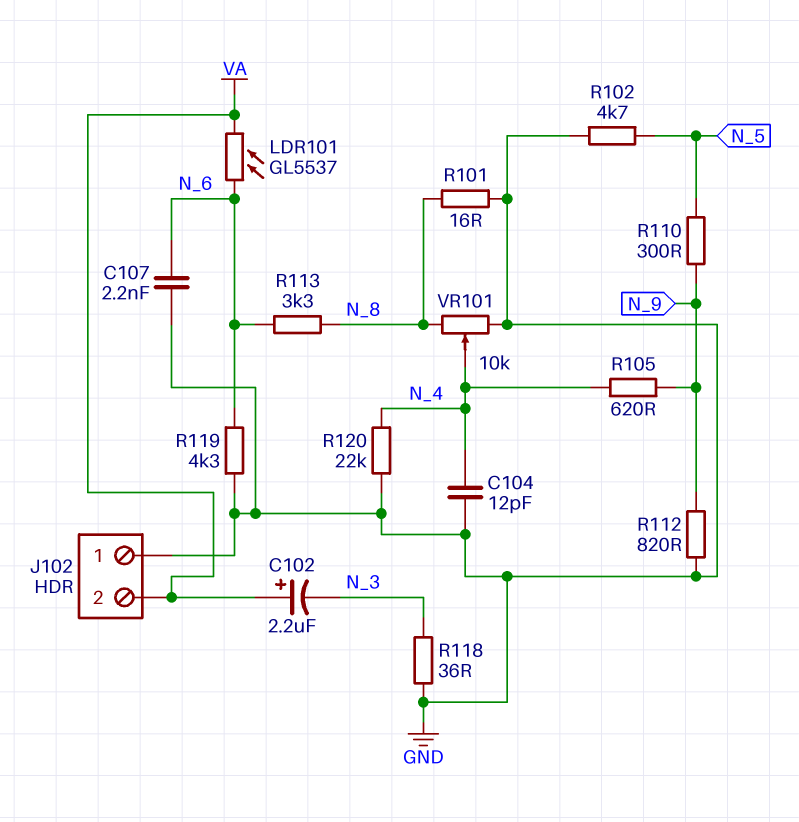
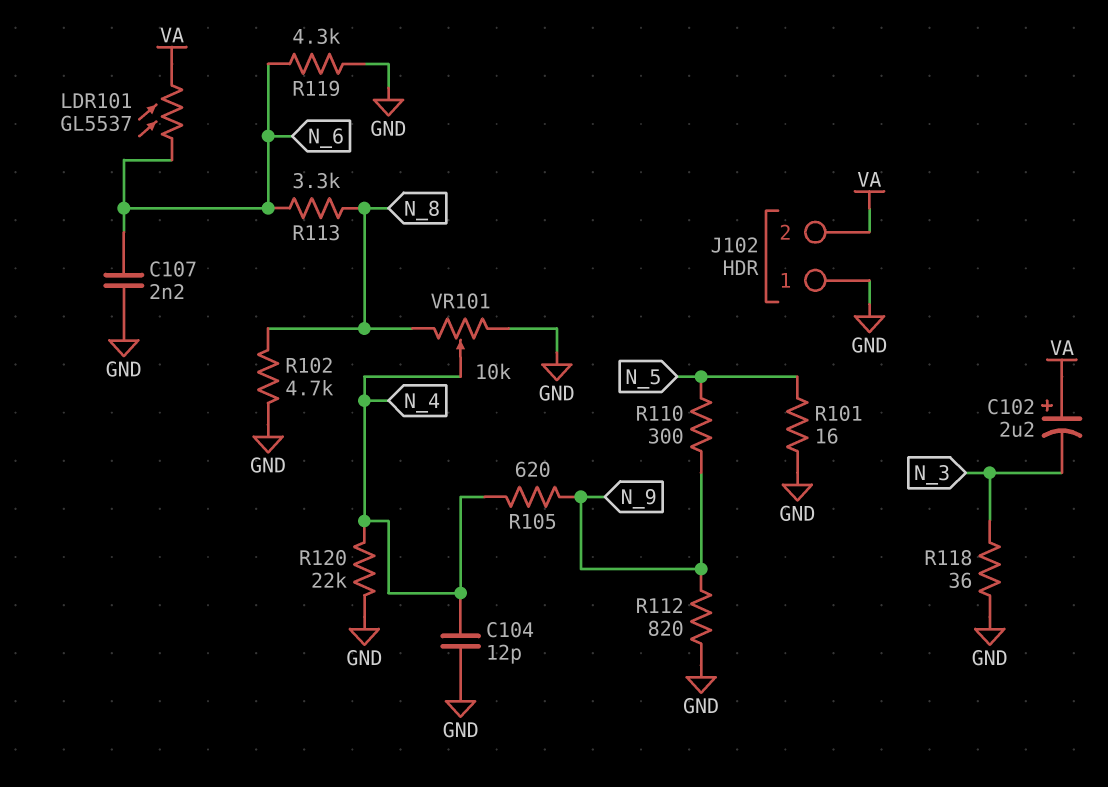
R101: 16 (GND, N_8) -> 16 (GND, N_5)
R102: 4.7k (GND, N_5) -> 4.7k (GND, N_8)

